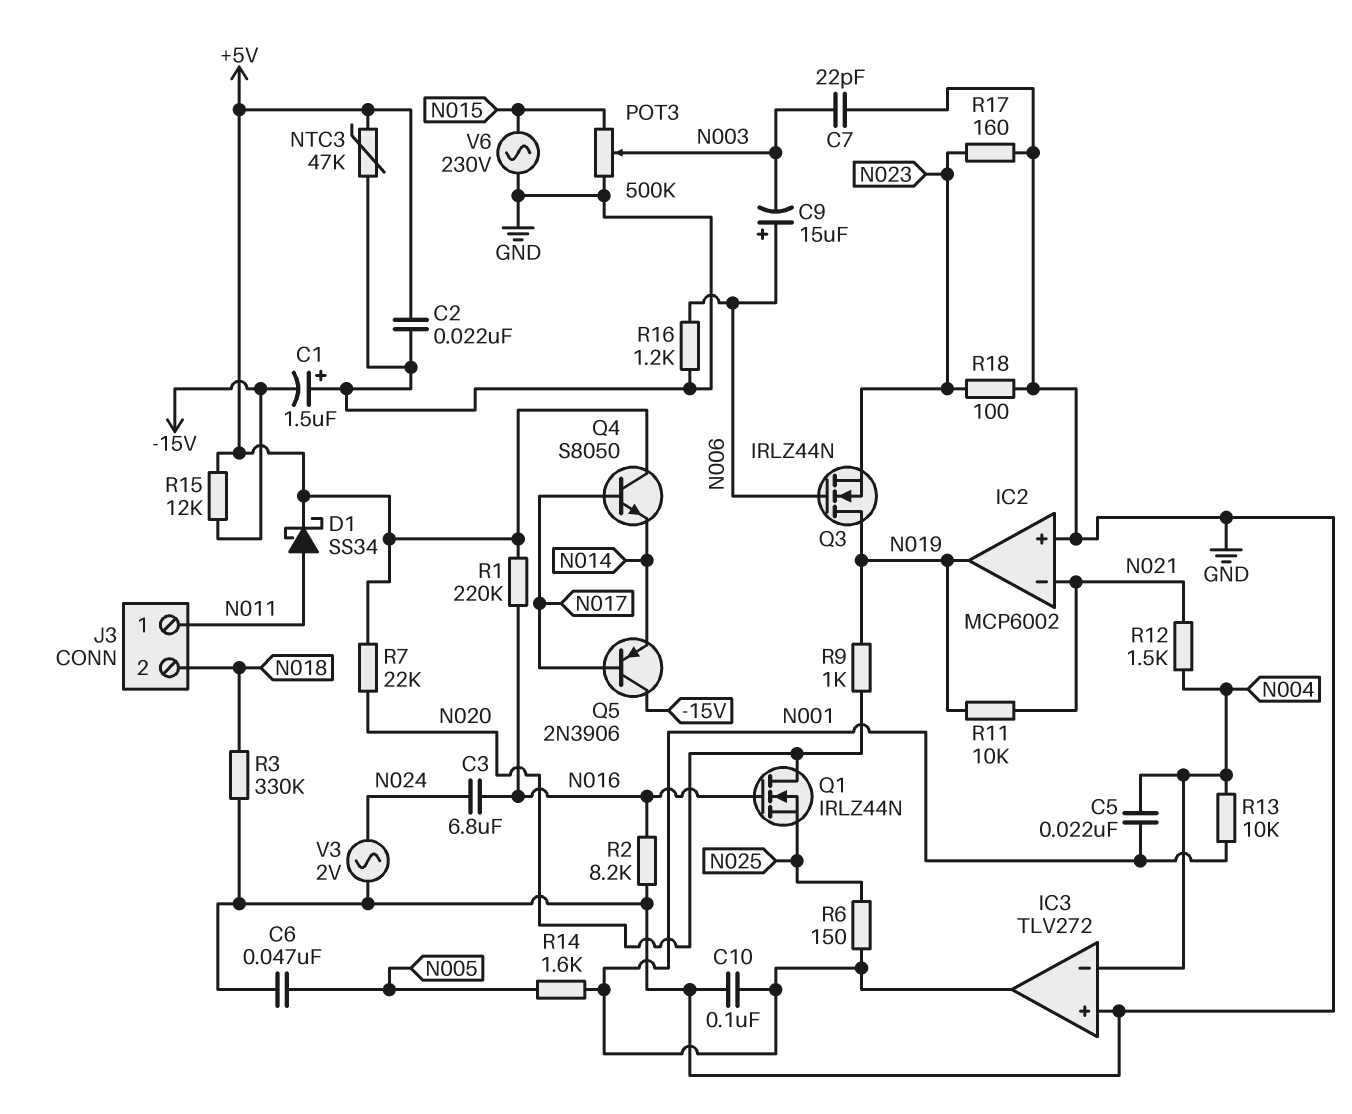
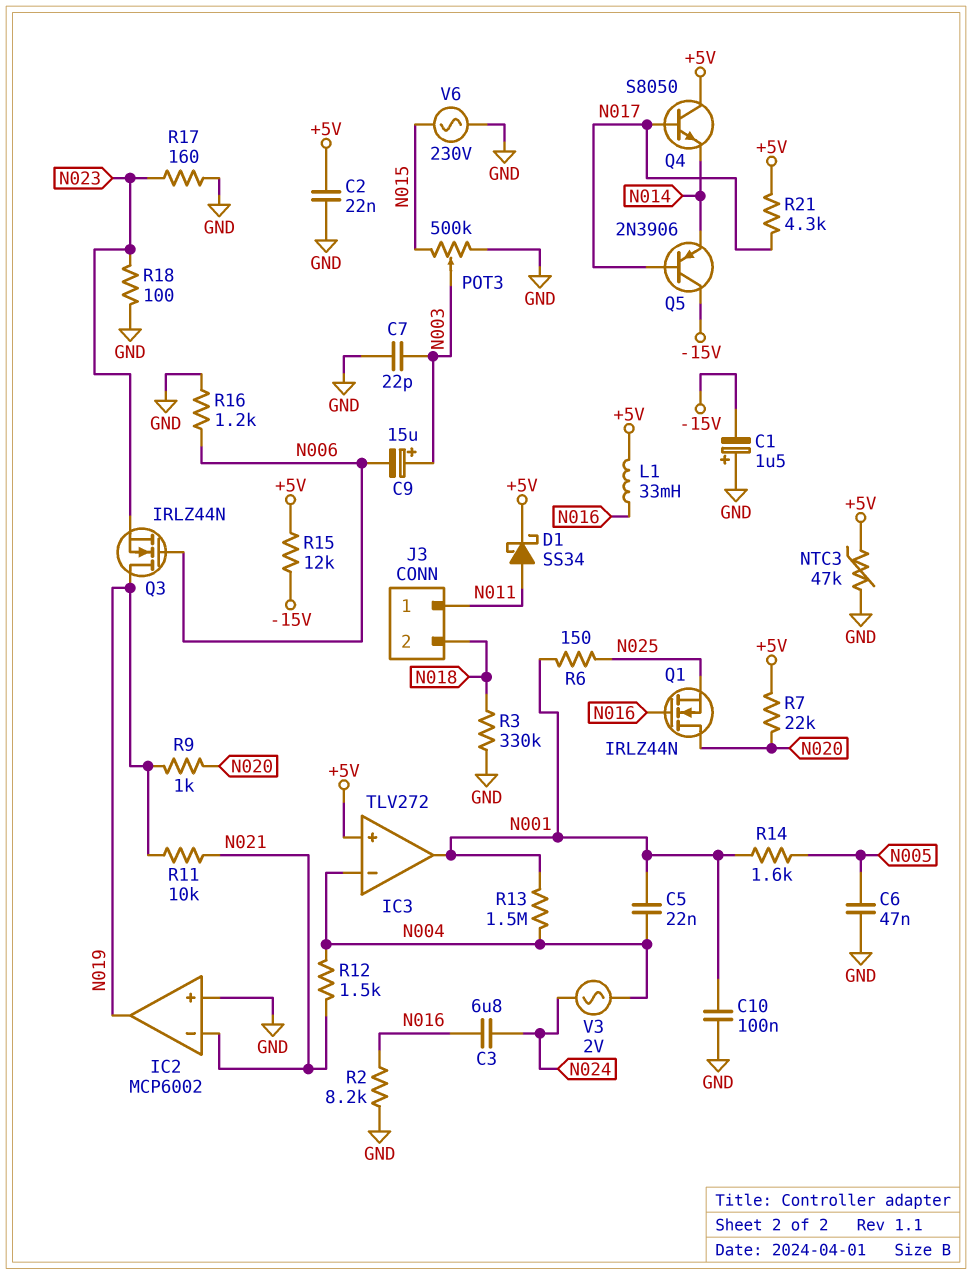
C9: 15uF (plus N006, minus N003) -> 15uF (plus N003, minus N006)
IC3 pin in+: GND -> +5V
L1: none -> 33mH (+5V, N016)
R1: 220k (+5V, N016) -> none
R13: 10k (N001, N004) -> 1.5M (N001, N004)
R21: none -> 4.3k (+5V, N017)
V3: AC 2V (GND, N024) -> AC 2V (N004, N024)

